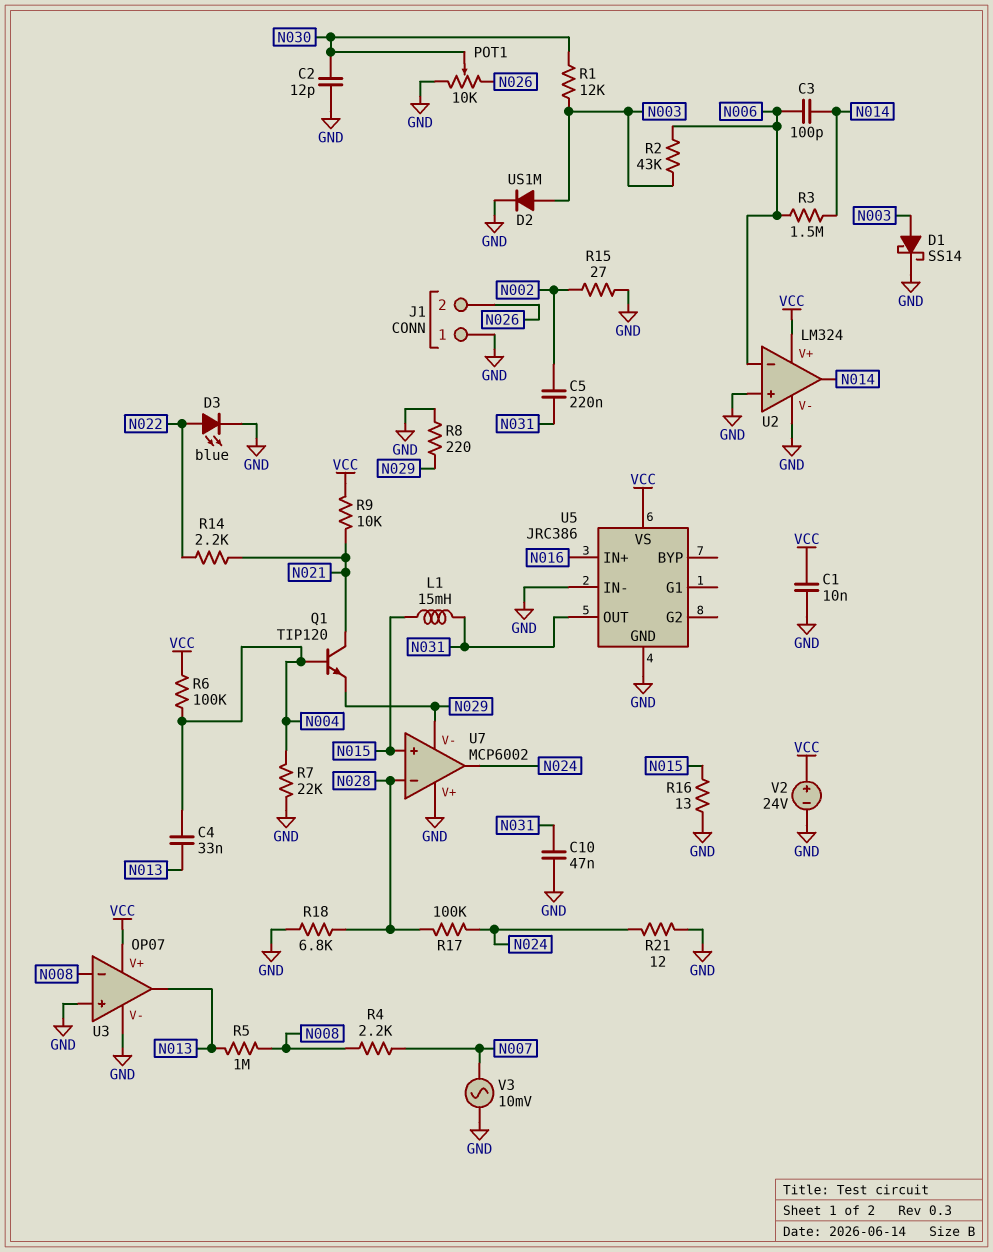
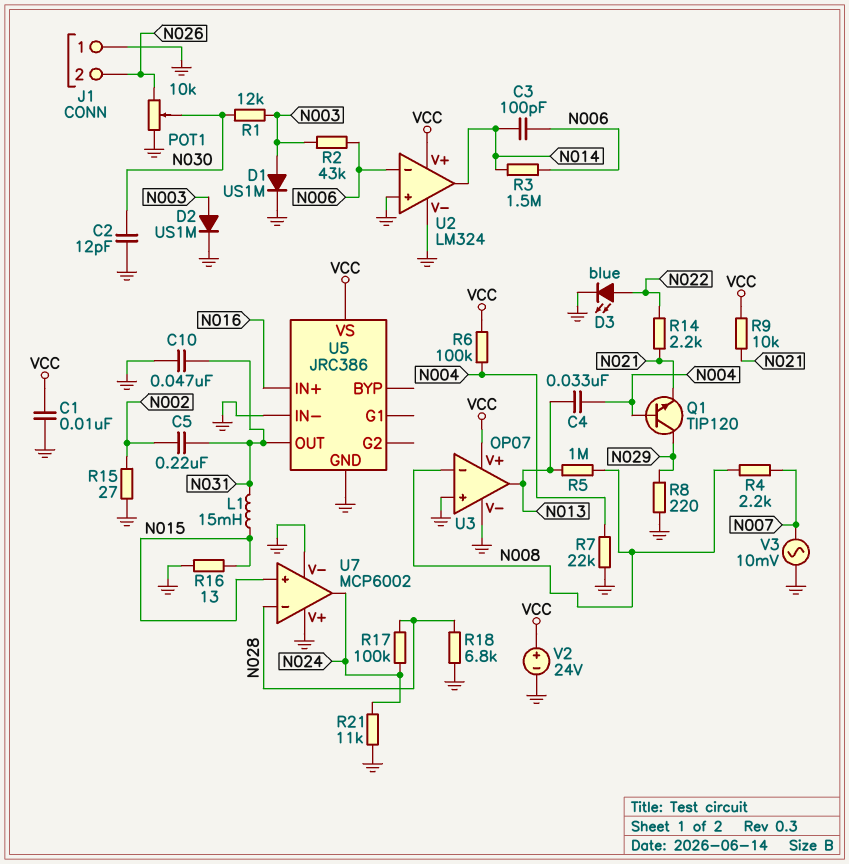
D1: schottky SS14 (A N003, K GND) -> diode US1M (A N003, K GND)
Q1: NPN TIP120 (B N004, C N021, E N029) -> NPN TIP120 (B N004, C N029, E N021)
R21: 12 (GND, N024) -> 11k (GND, N024)
U7 pin V-: N029 -> GND

